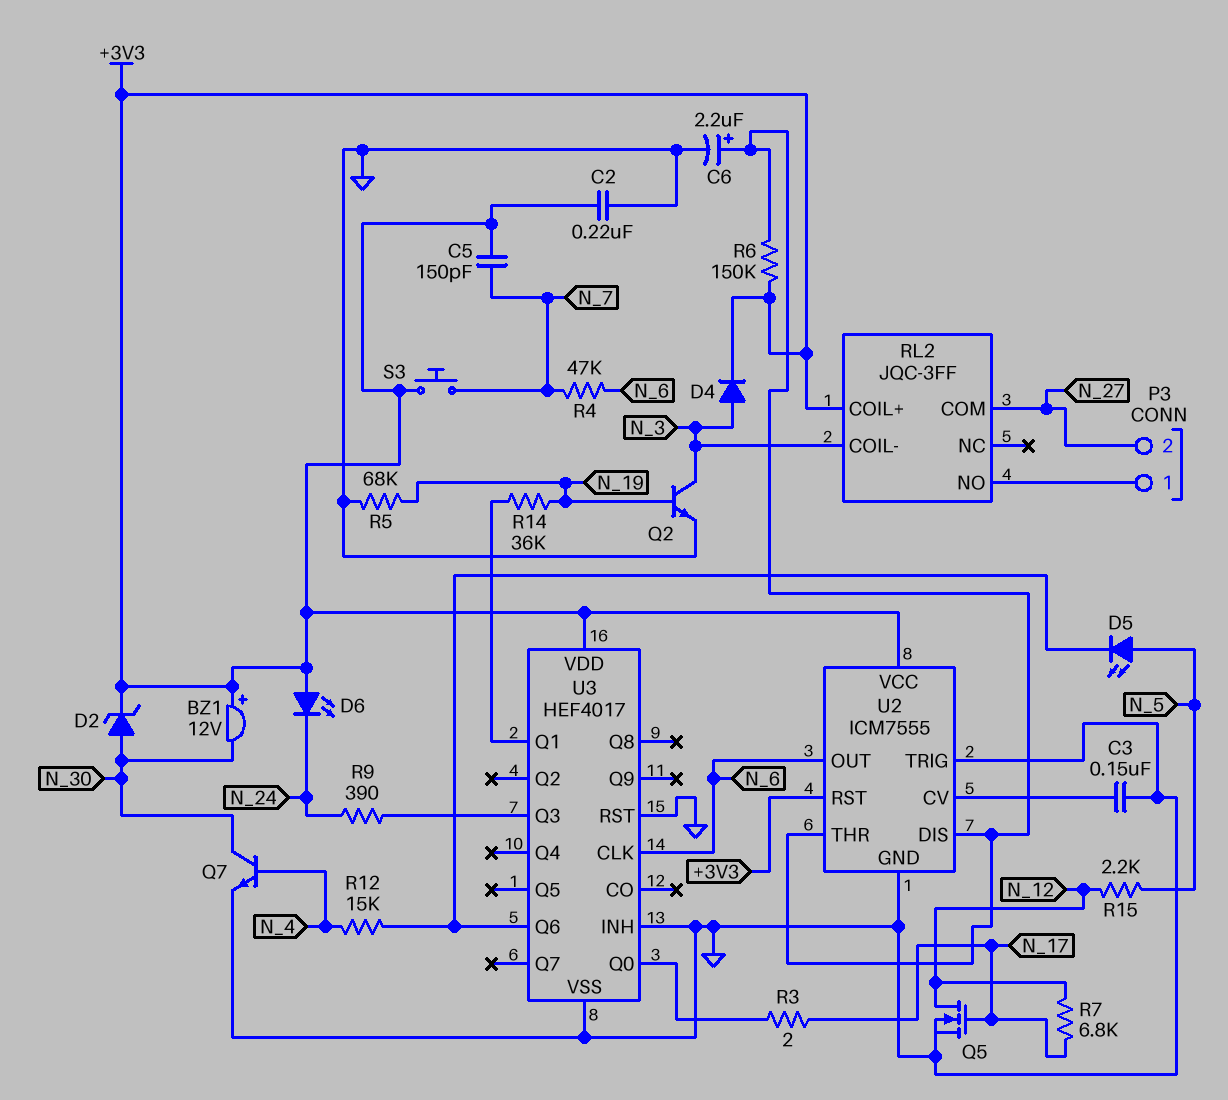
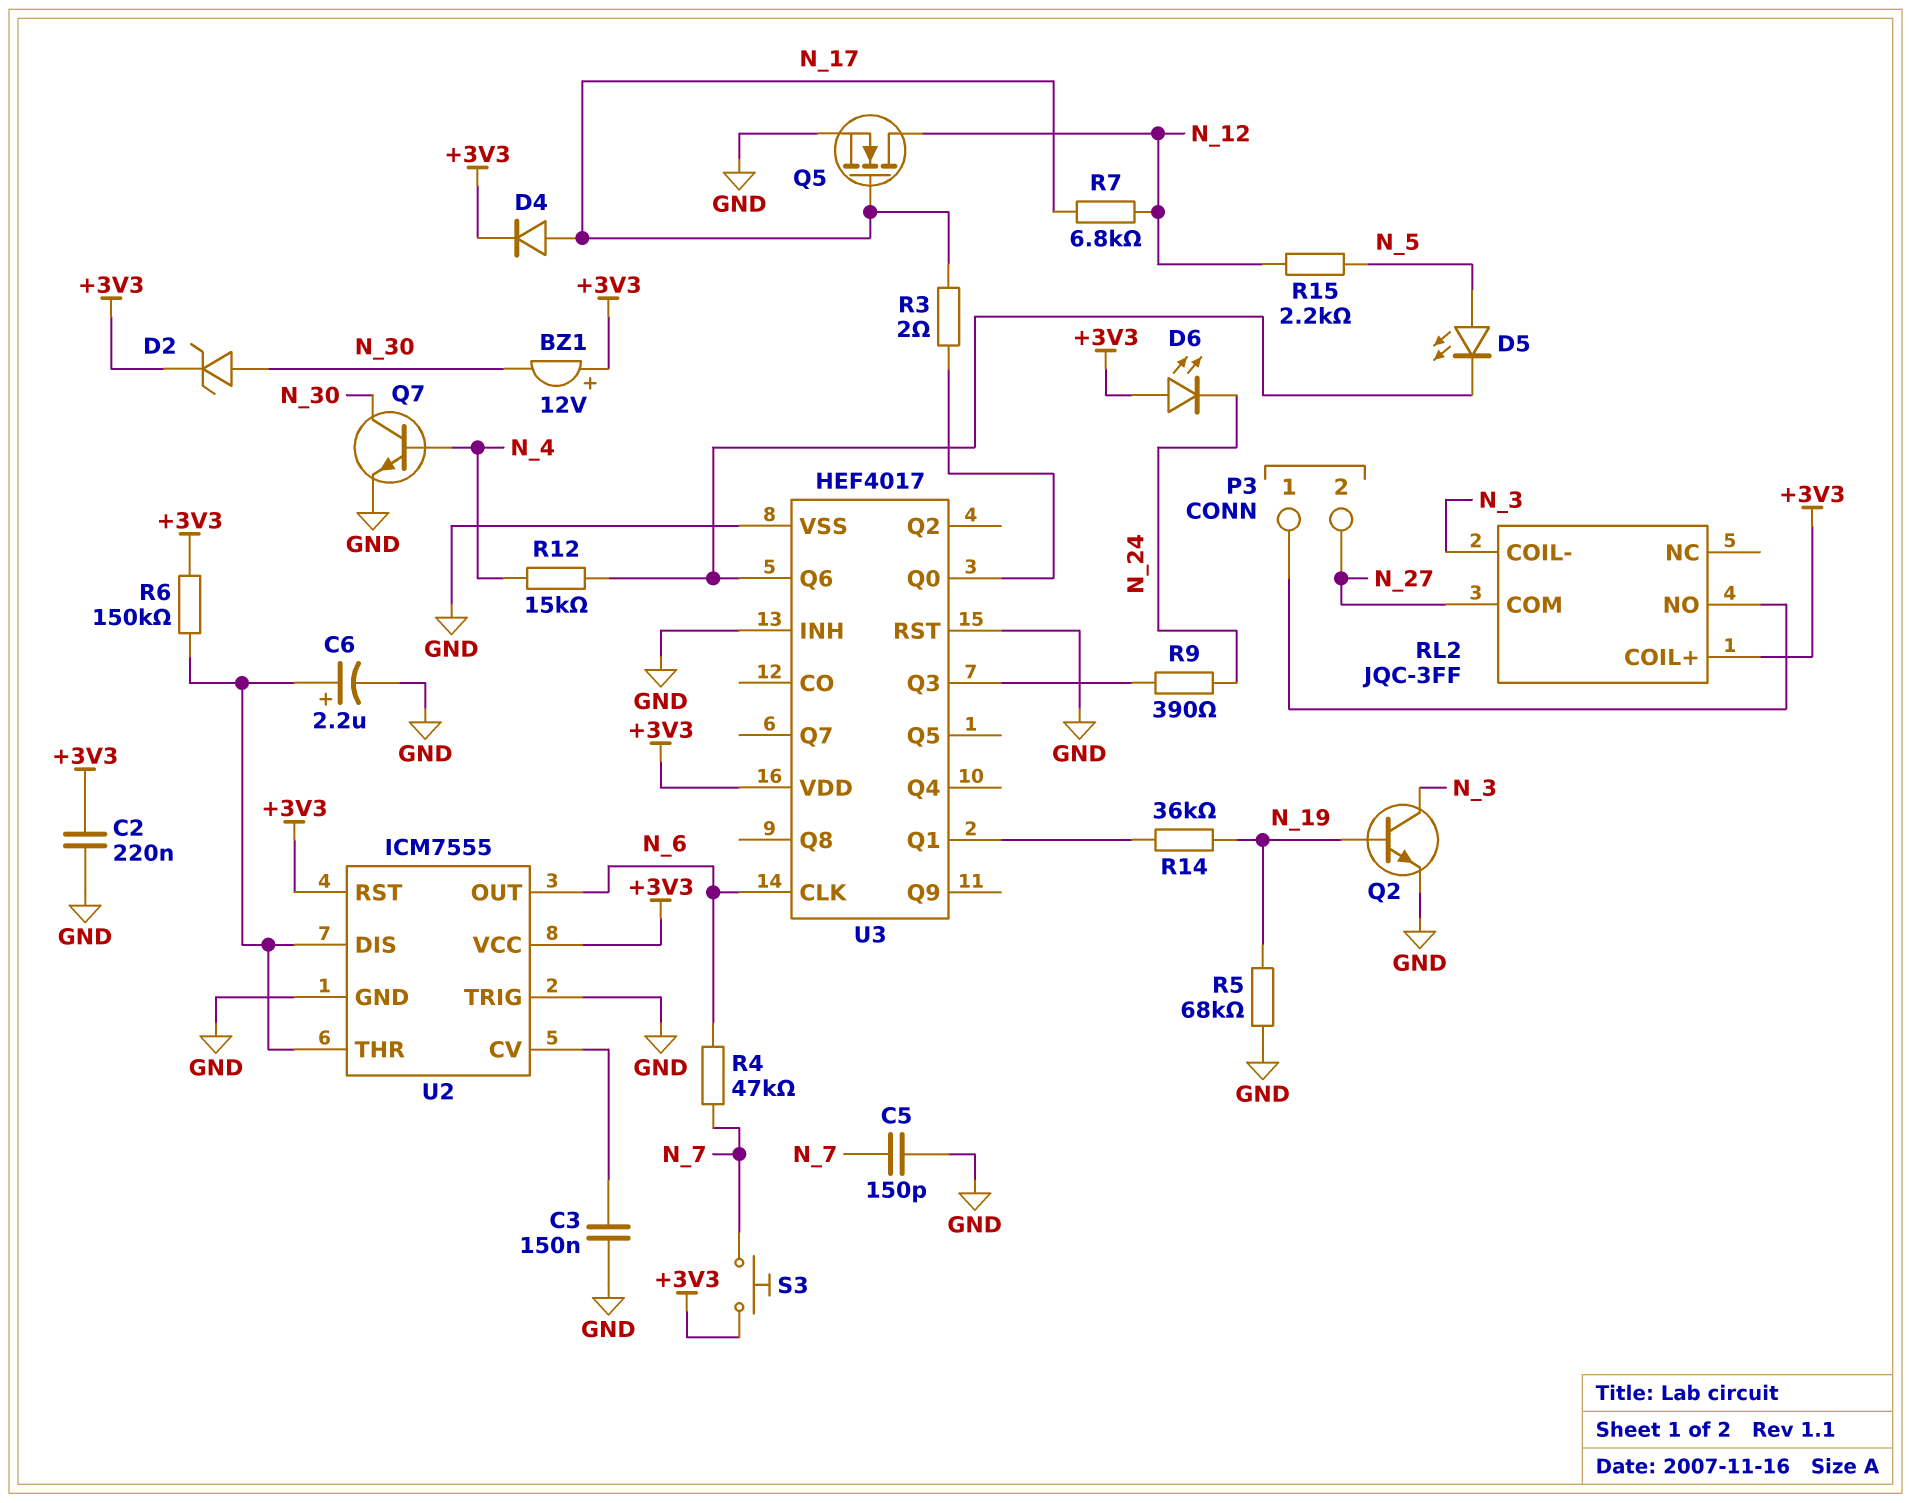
C5: 150pF (+3V3, N_7) -> 150pF (GND, N_7)
D4: diode (A N_3, K +3V3) -> diode (A N_17, K +3V3)

